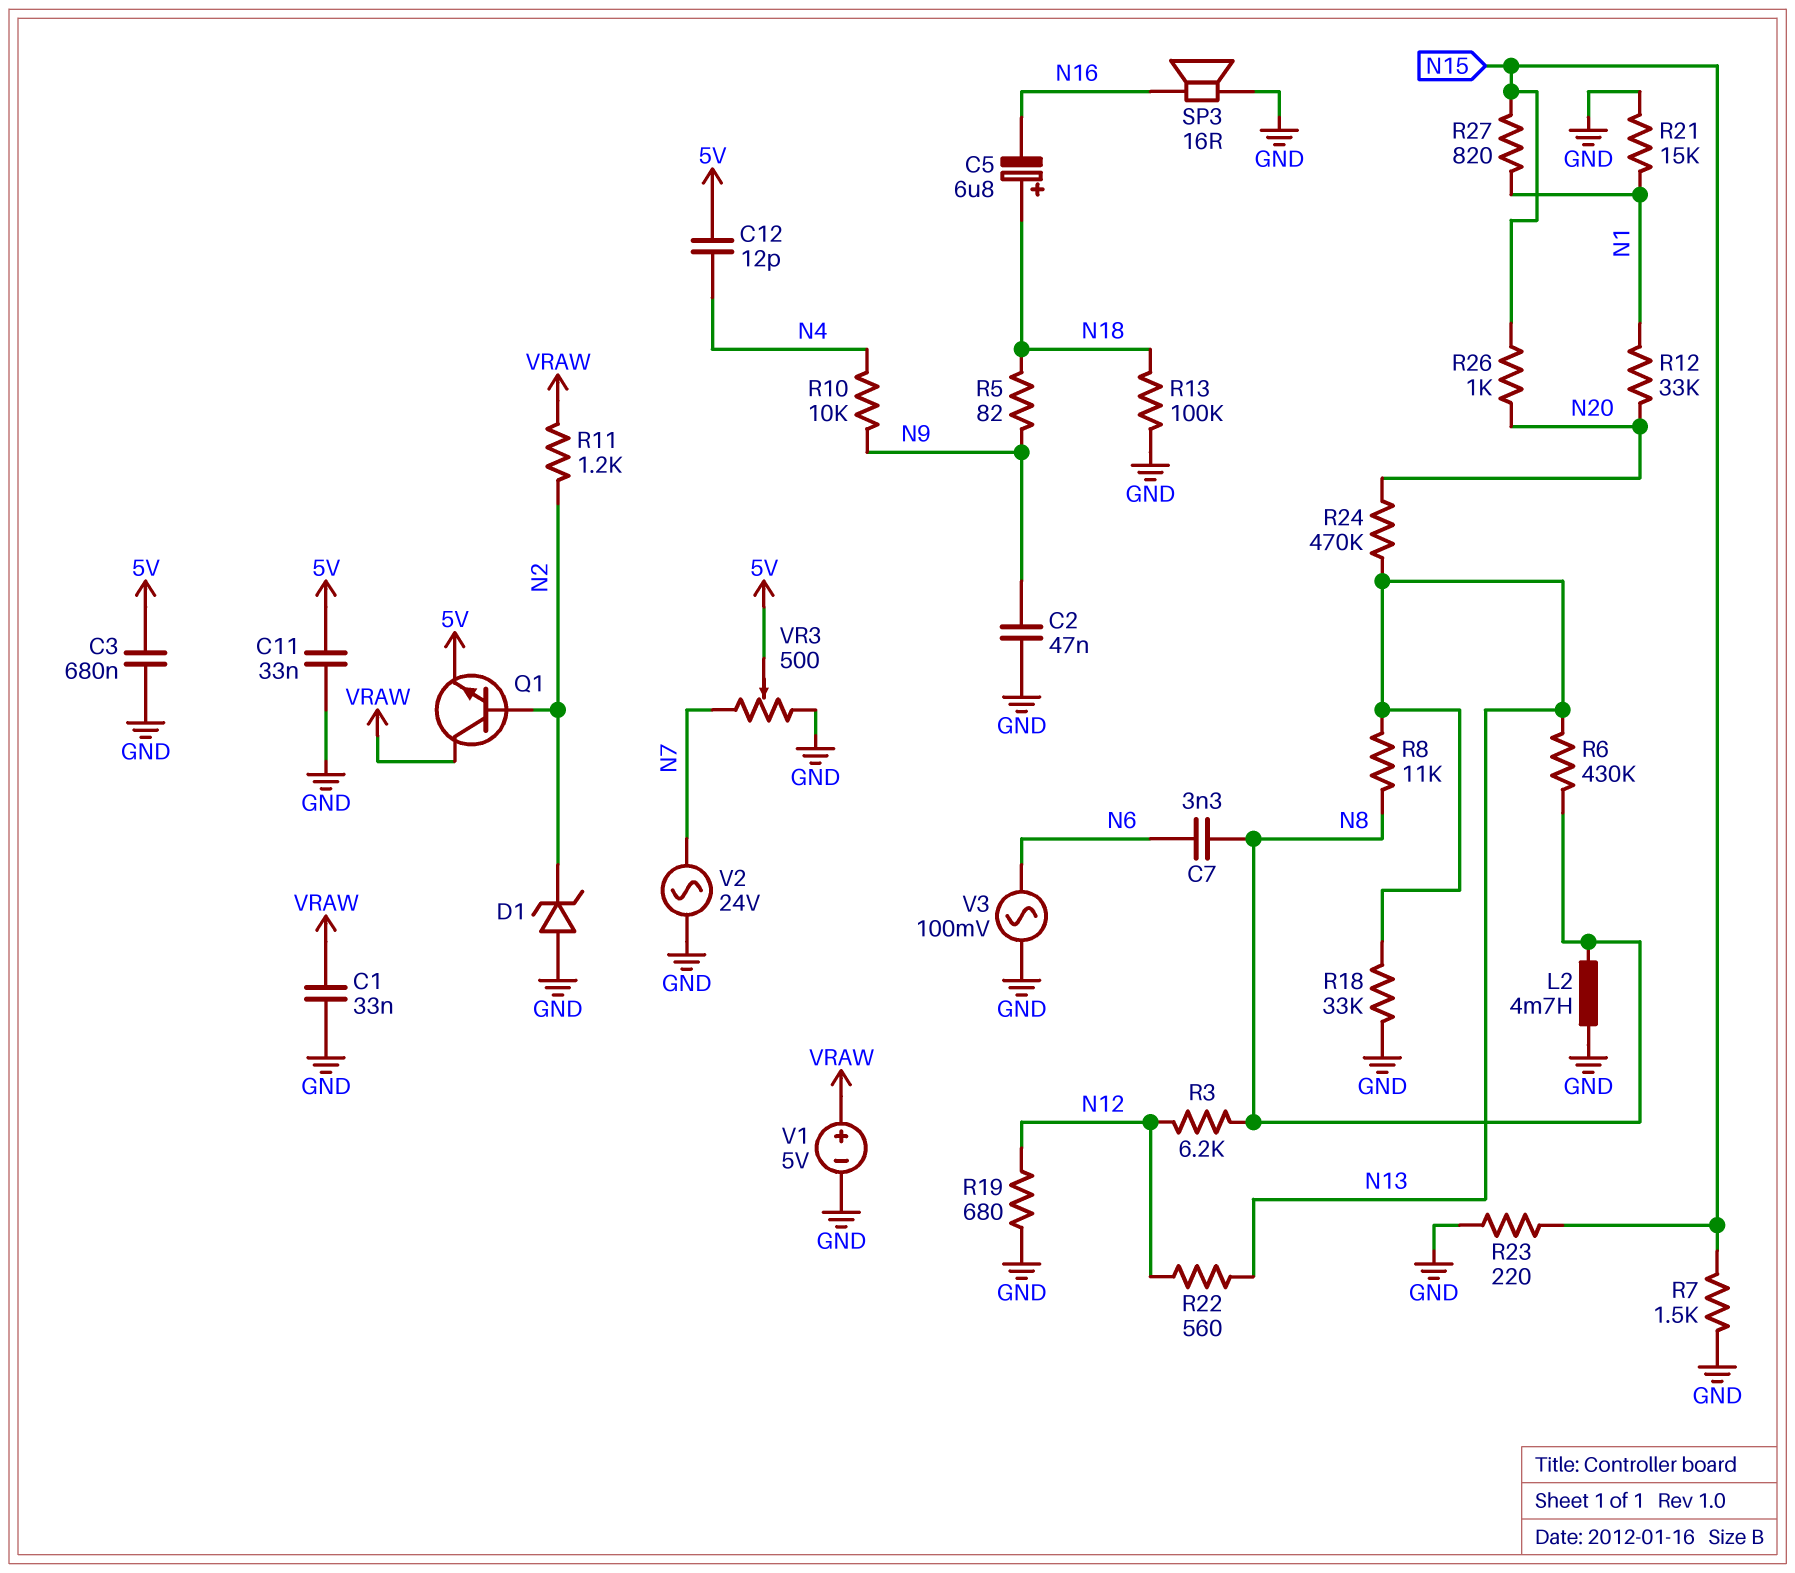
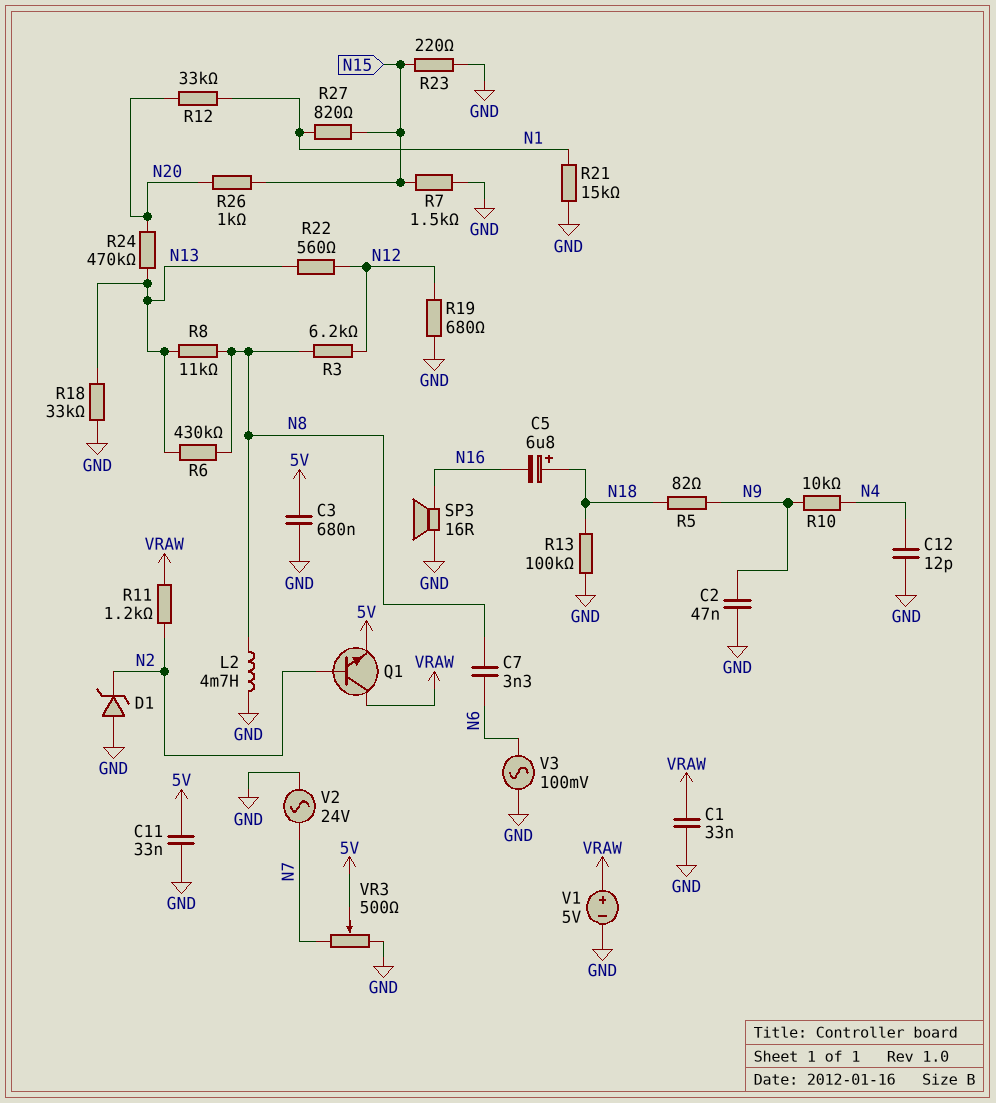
C12: 12pF (5V, N4) -> 12pF (GND, N4)

